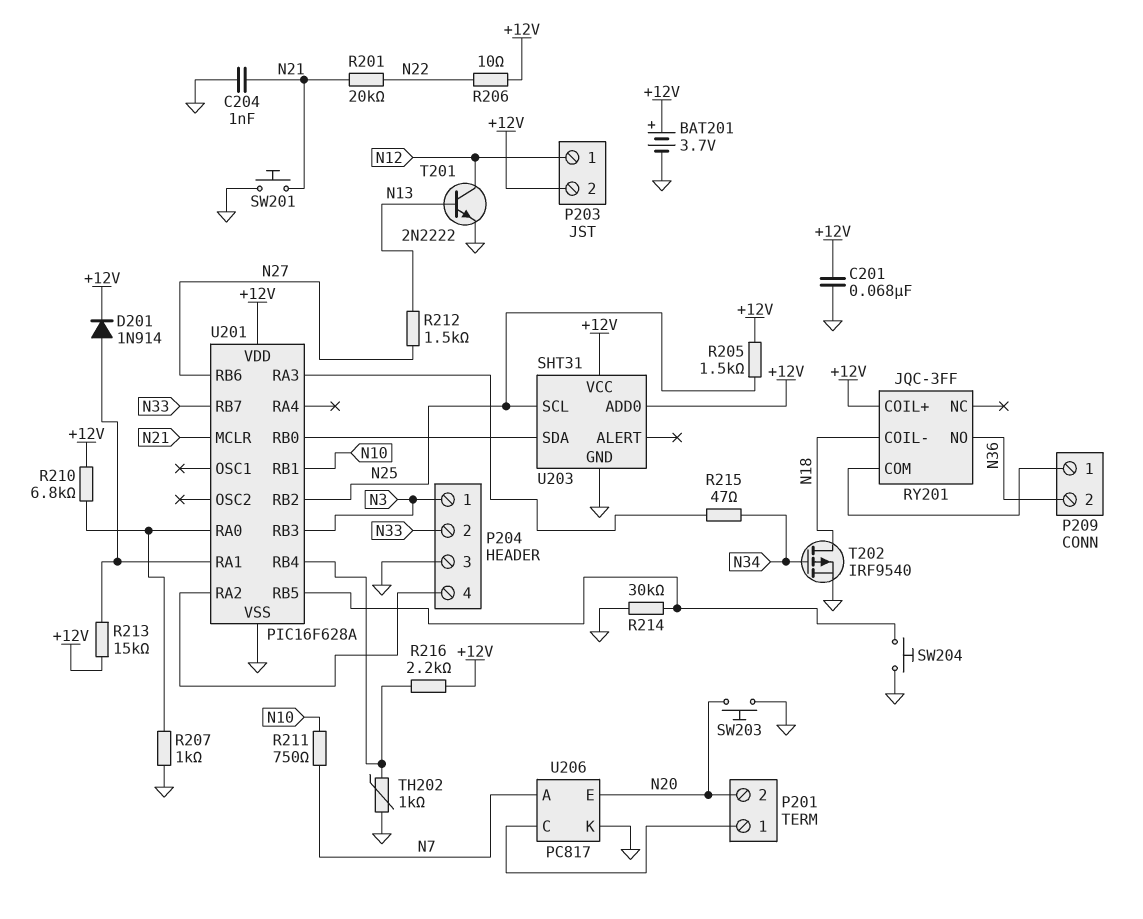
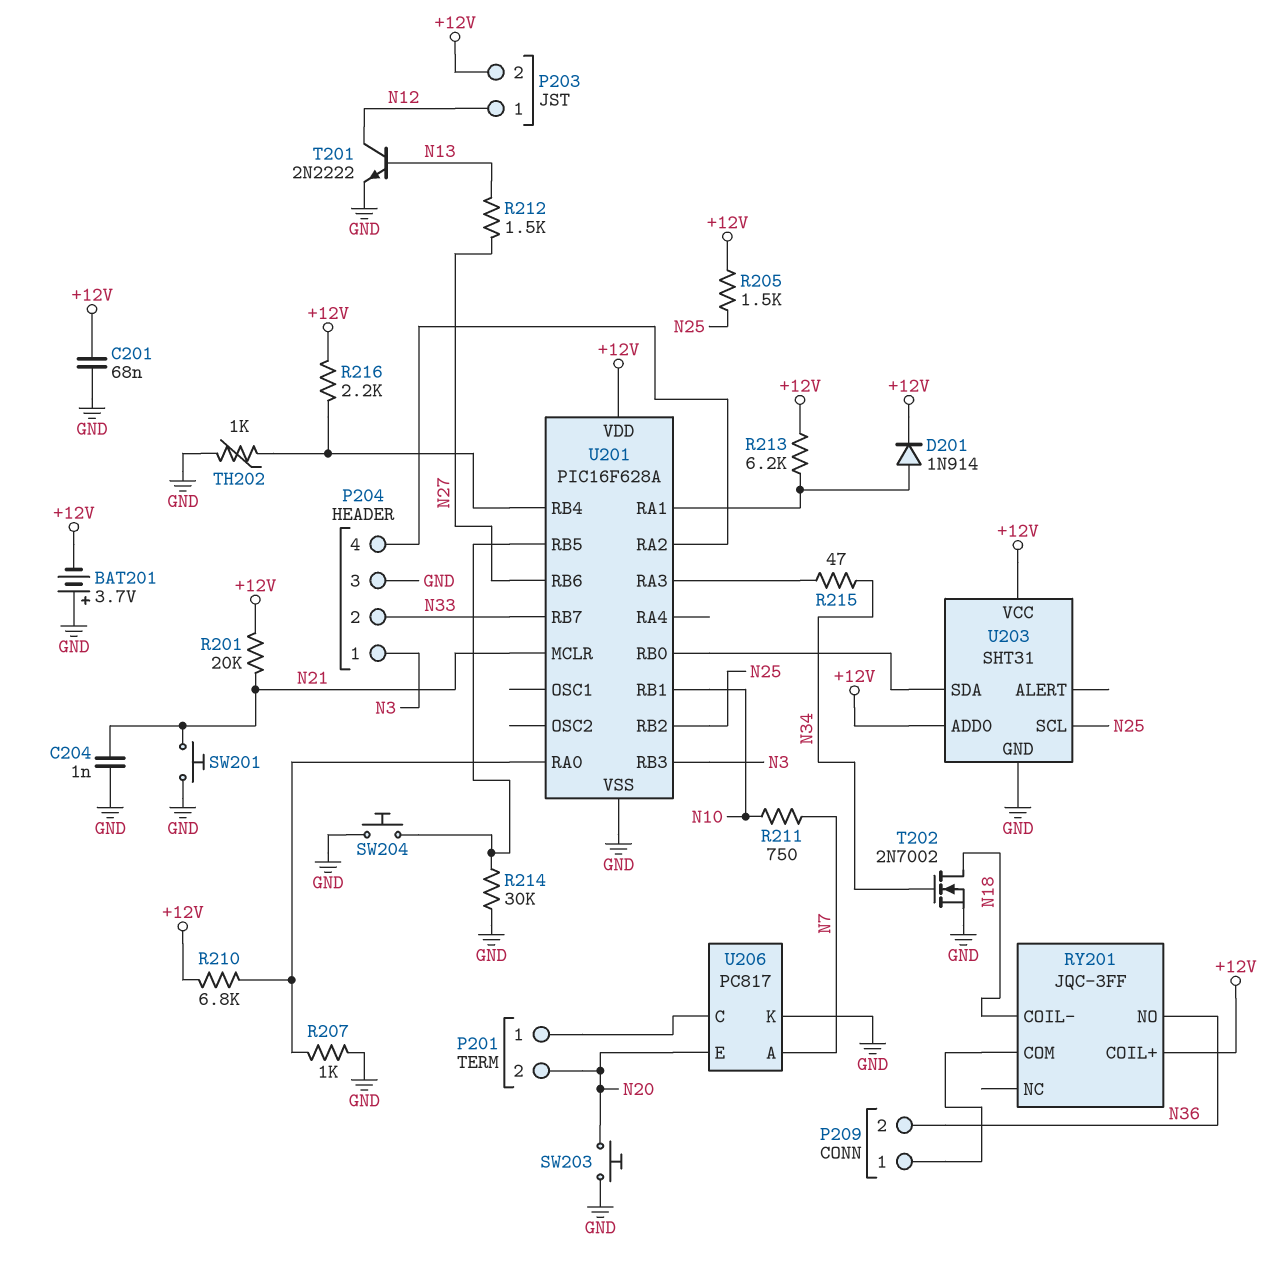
BAT201: 3.7V (plus +12V, minus GND) -> 3.7V (plus GND, minus +12V)
R201: 20k (N21, N22) -> 20k (+12V, N21)
R206: 10 (+12V, N22) -> none
R213: 15k (+12V, U201/RA1) -> 6.2k (+12V, U201/RA1)
T202: PMOS IRF9540 (G N34, D N18, S GND) -> NMOS 2N7002 (G N34, D N18, S GND)

